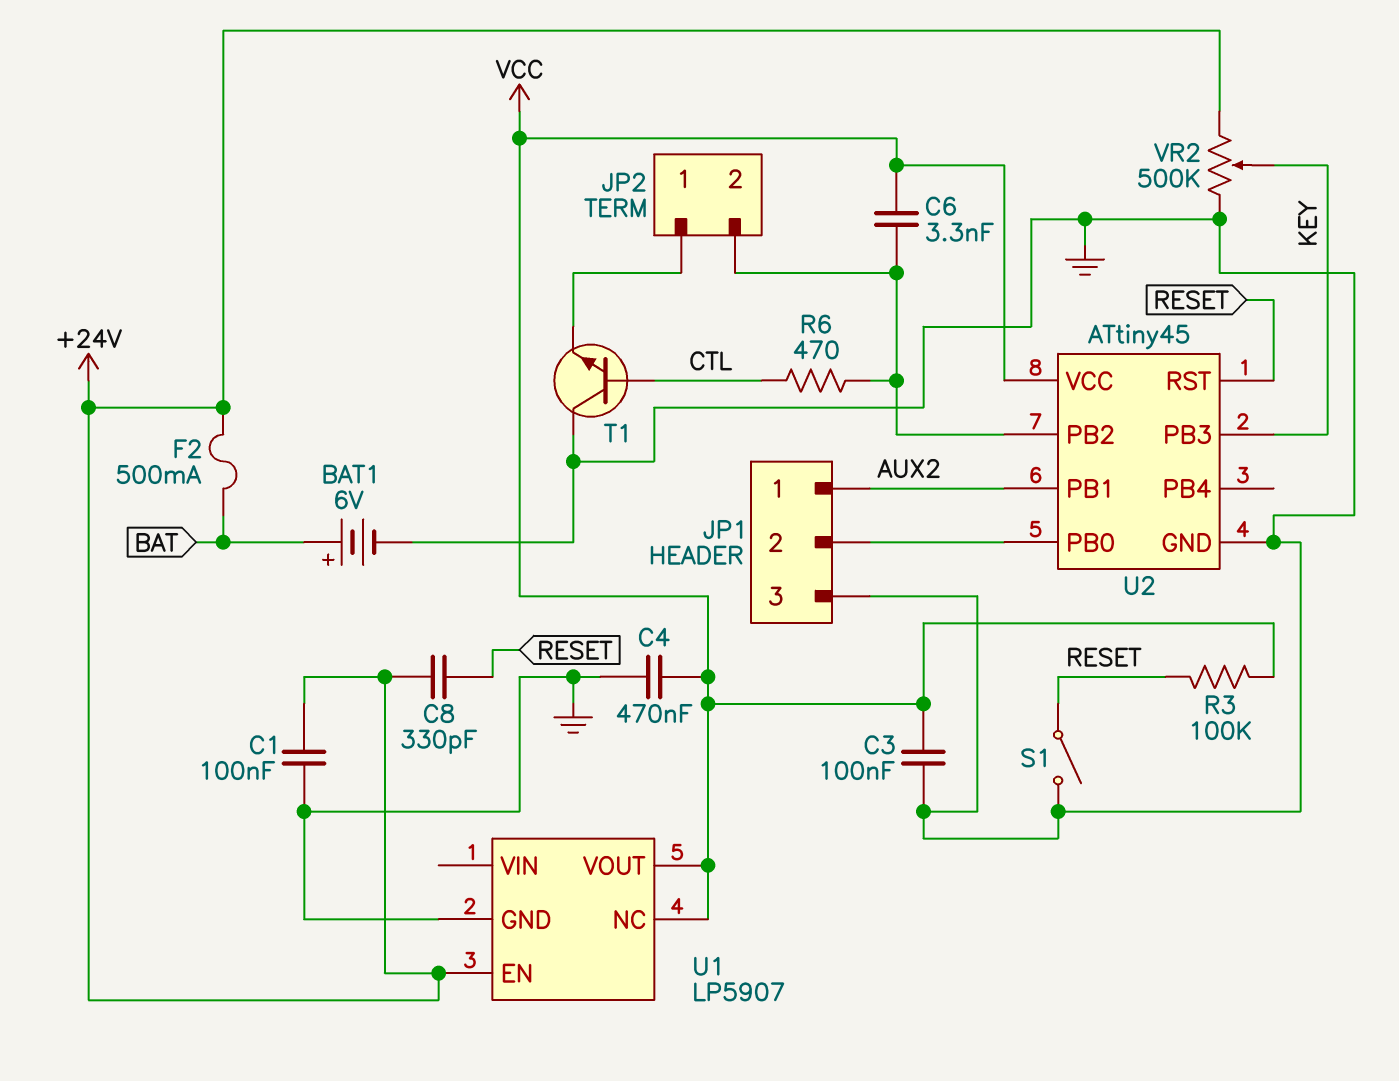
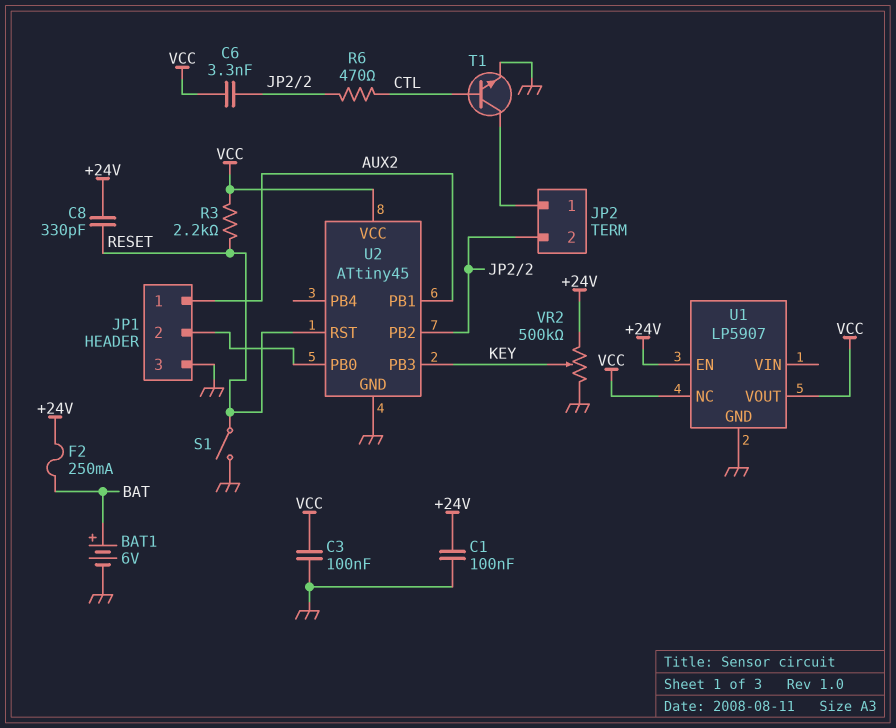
C4: 470nF (GND, VCC) -> none
F2: 500mA (+24V, BAT) -> 250mA (+24V, BAT)
R3: 100k (RESET, VCC) -> 2.2k (RESET, VCC)
T1: NPN (B CTL, C GND, E JP2/1) -> NPN (B CTL, C JP2/1, E GND)

